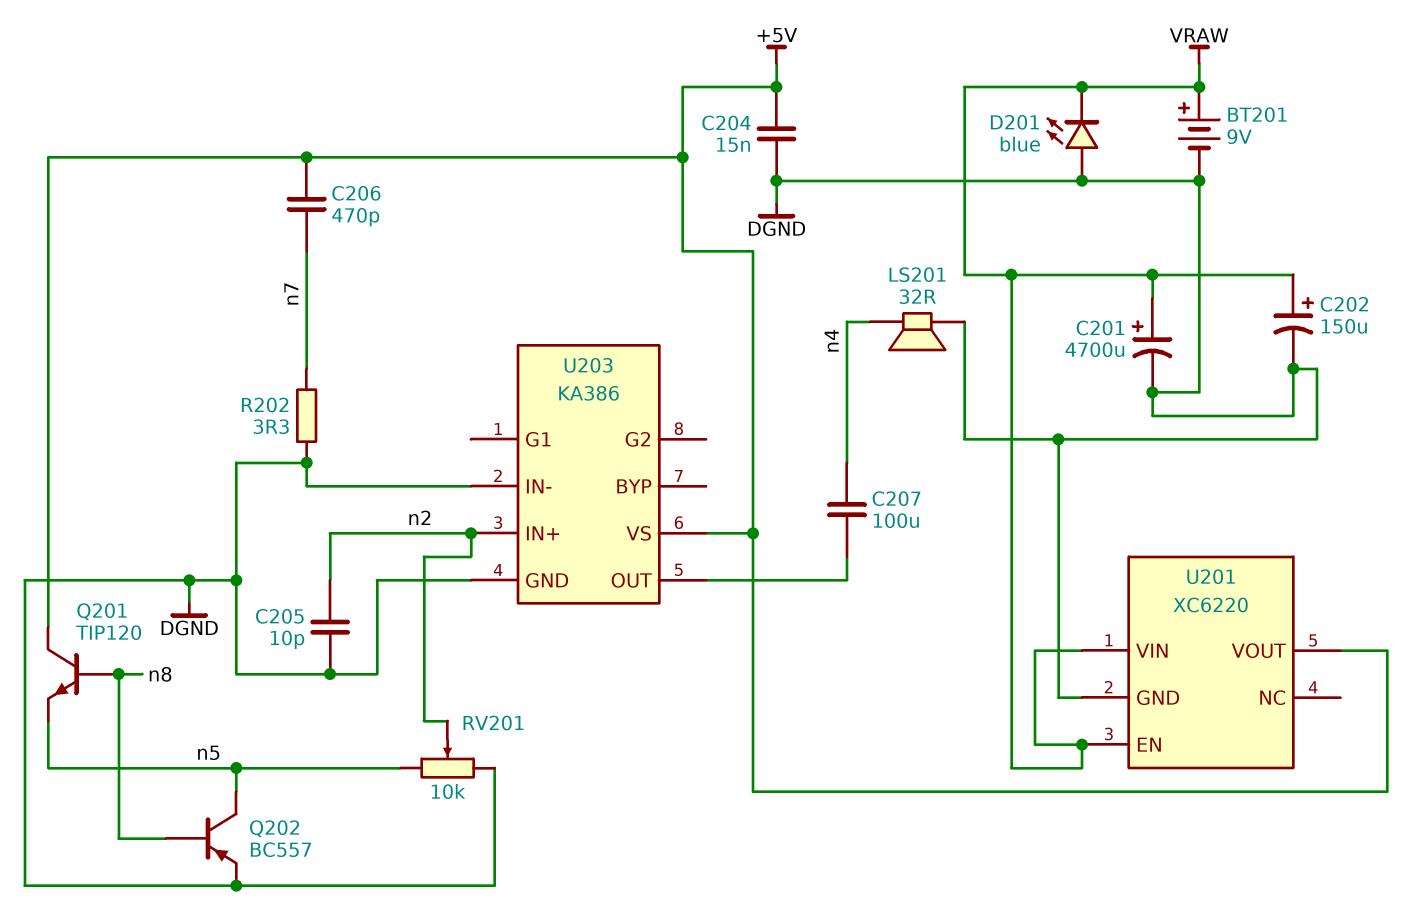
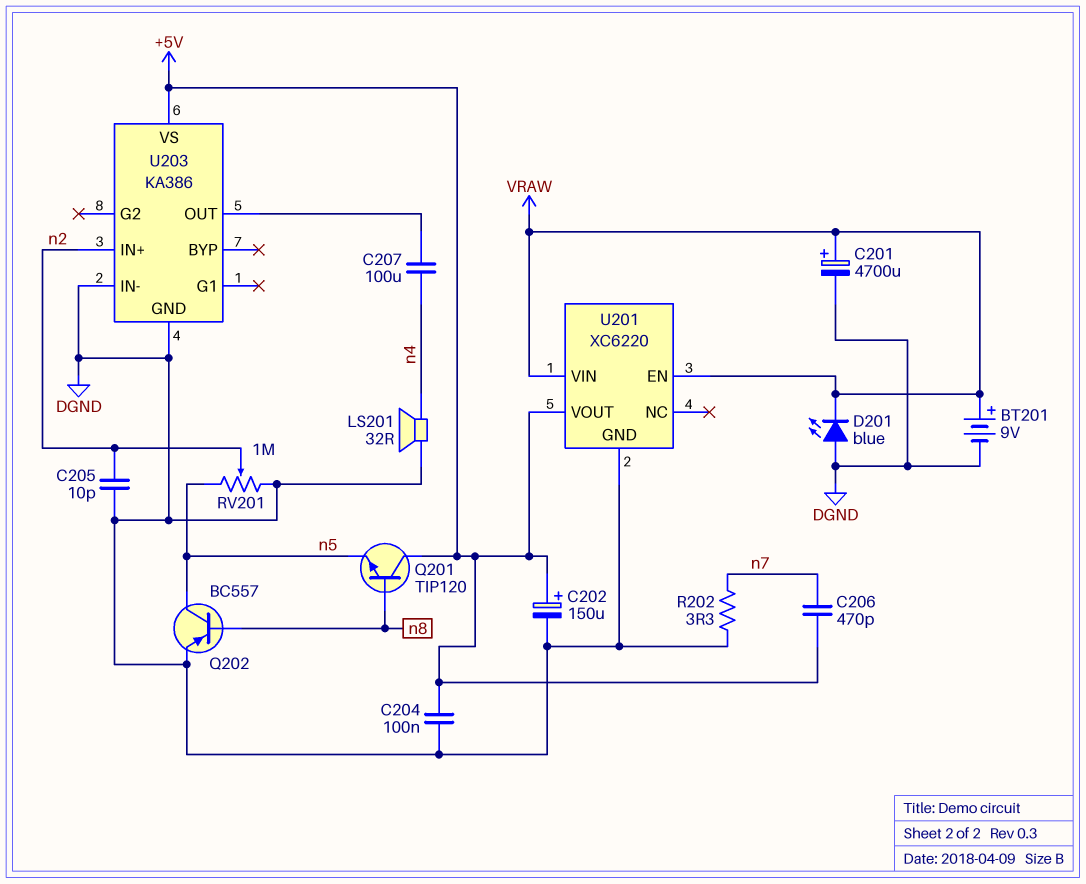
C202: 150uF (plus VRAW, minus DGND) -> 150uF (plus +5V, minus DGND)
C204: 15nF (+5V, DGND) -> 100nF (+5V, DGND)
RV201: 10k (DGND, n5, wiper n2) -> 1M (DGND, n5, wiper n2)

